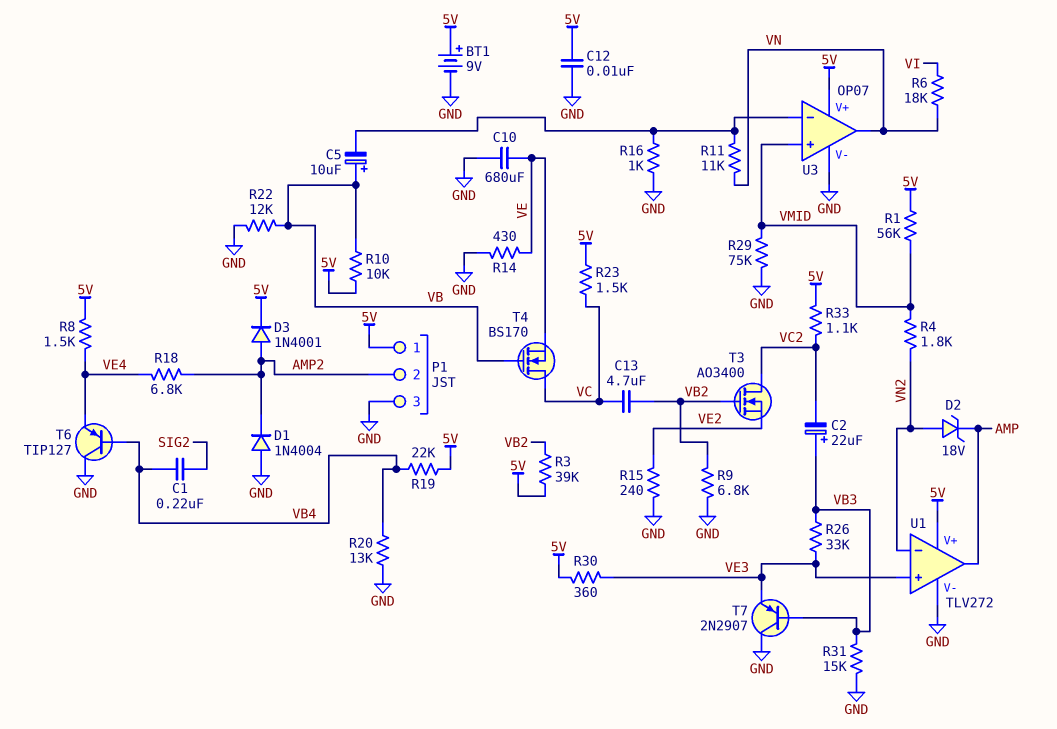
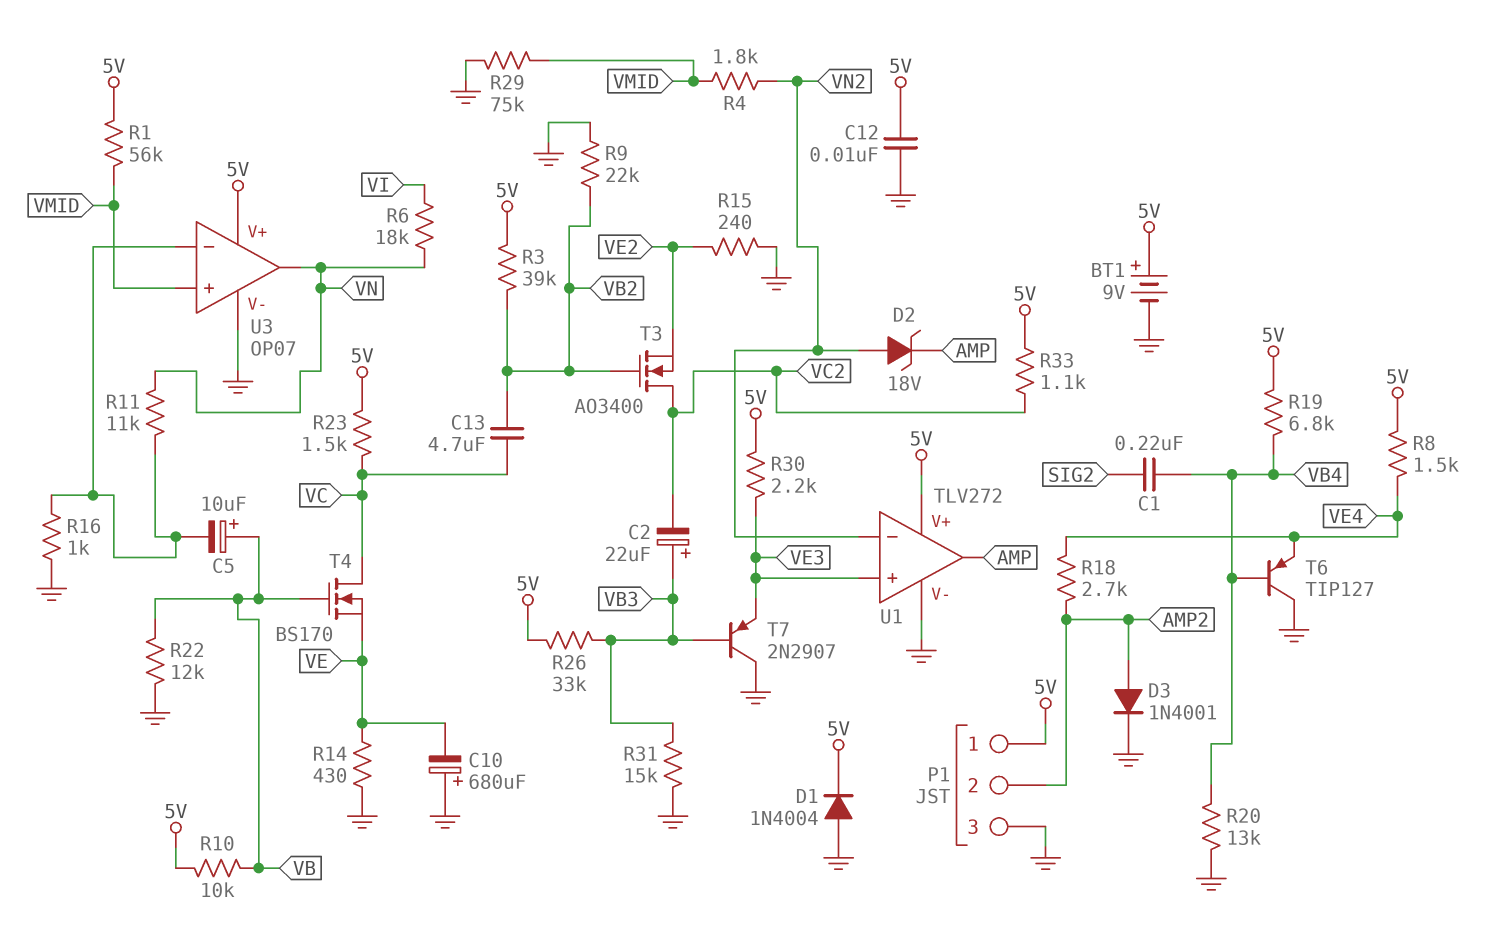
C10: 680uF (GND, VE) -> 680uF (plus GND, minus VE)
D1: diode 1N4004 (A GND, K AMP2) -> diode 1N4004 (A GND, K 5V)
D3: diode 1N4001 (A AMP2, K 5V) -> diode 1N4001 (A AMP2, K GND)
R9: 6.8k (GND, VB2) -> 22k (GND, VB2)
R18: 6.8k (AMP2, VE4) -> 2.7k (AMP2, VE4)
R19: 22k (5V, VB4) -> 6.8k (5V, VB4)
R26: 33k (VB3, VE3) -> 33k (5V, VB3)
R30: 360 (5V, VE3) -> 2.2k (5V, VE3)

